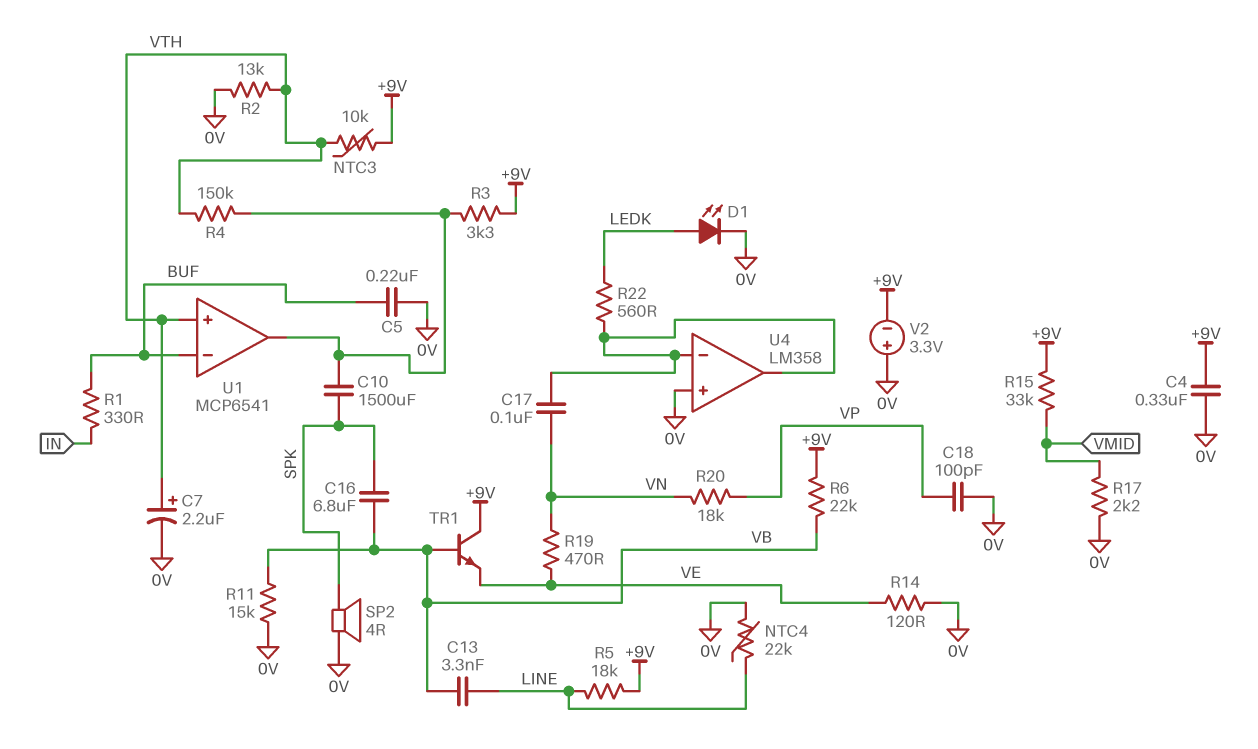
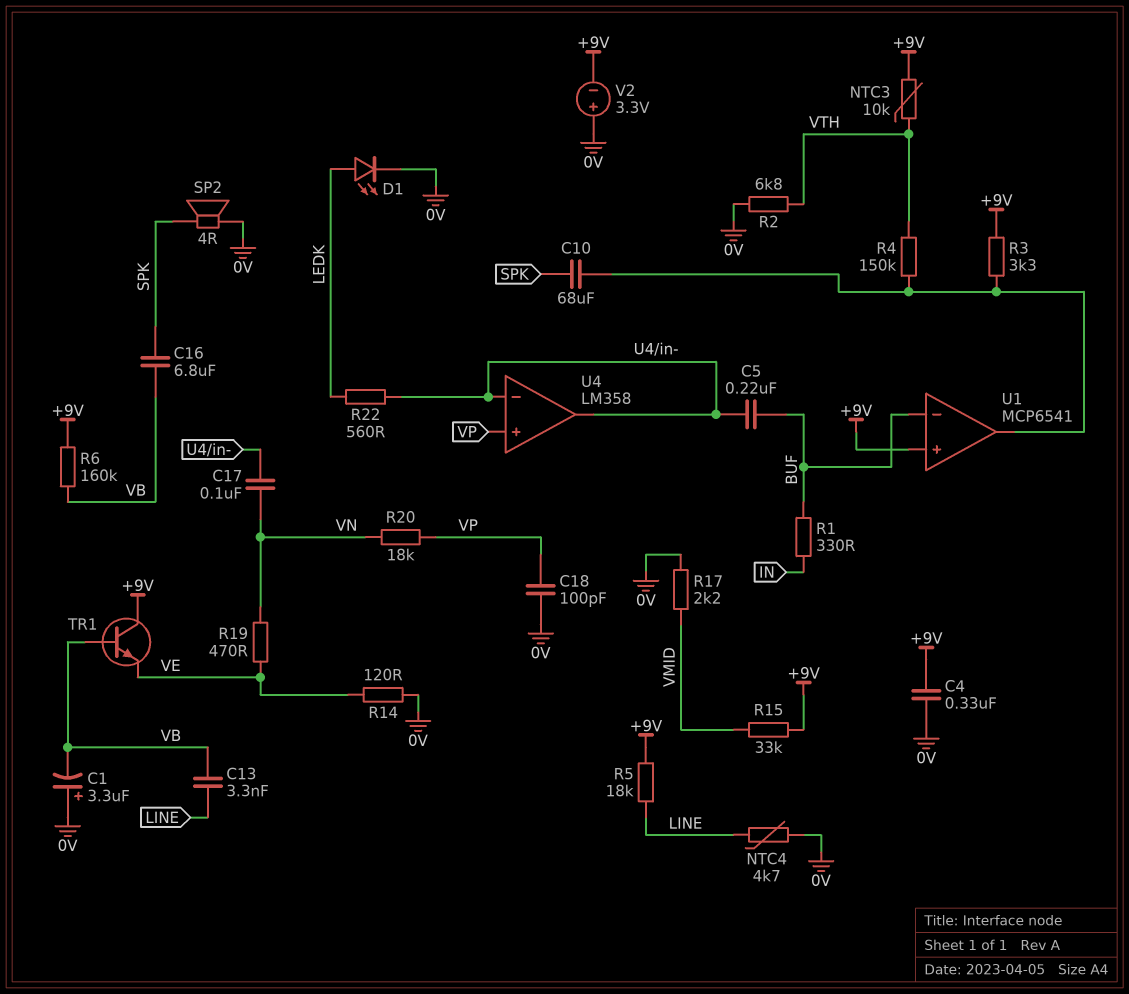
C1: none -> 3.3uF (plus 0V, minus VB)
C5: 220nF (0V, BUF) -> 220nF (BUF, U4/in-)
C7: 2.2uF (plus VTH, minus 0V) -> none
C10: 1500uF (SPK, U1/out) -> 68uF (SPK, U1/out)
NTC4: 22k (0V, LINE) -> 4.7k (0V, LINE)
R2: 13k (0V, VTH) -> 6.8k (0V, VTH)
R6: 22k (+9V, VB) -> 160k (+9V, VB)
R11: 15k (0V, VB) -> none
U1 pin in+: VTH -> +9V
U4 pin in+: 0V -> VP

